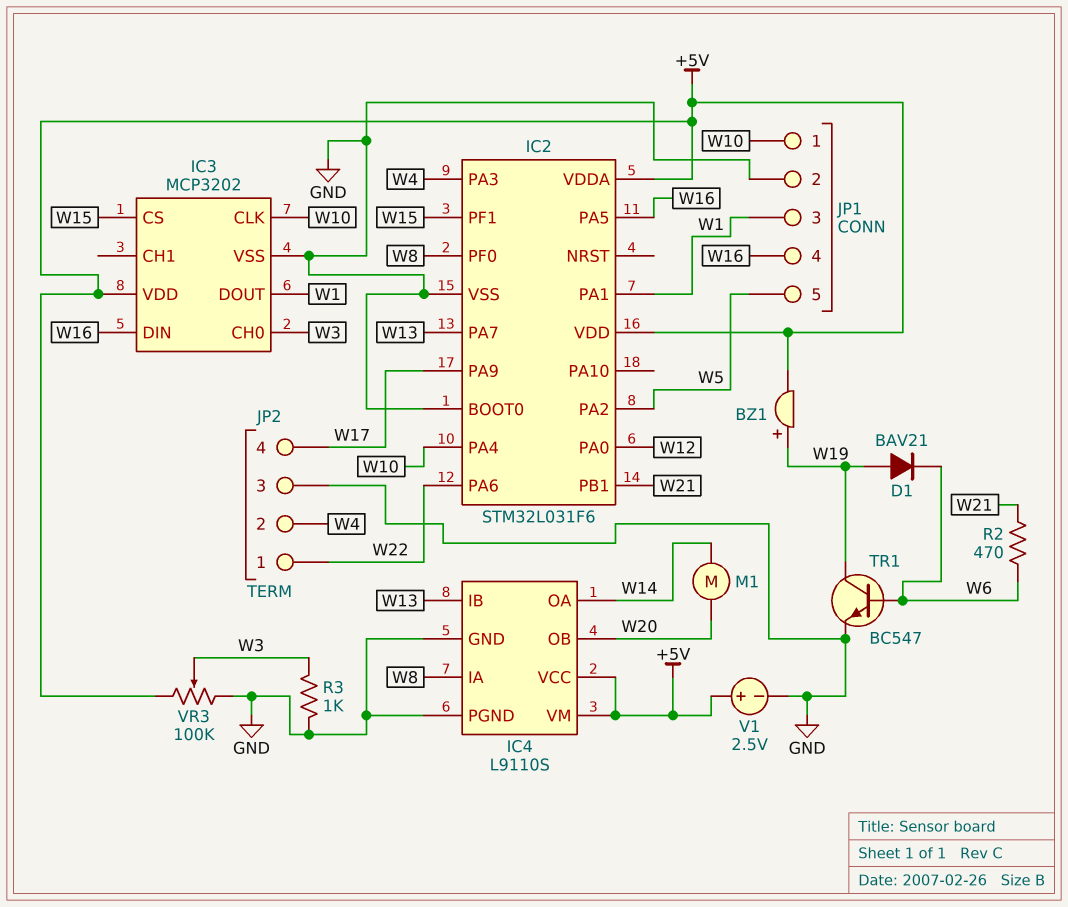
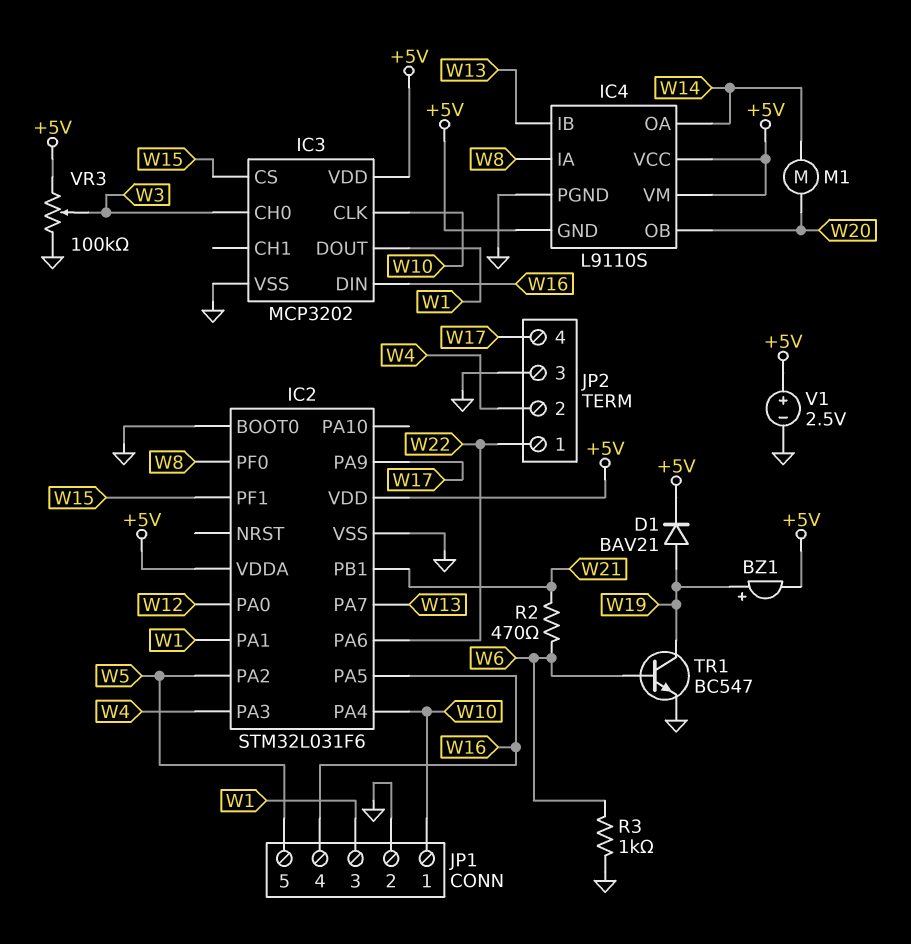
D1: diode BAV21 (A W19, K W6) -> diode BAV21 (A W19, K +5V)
IC4 pin GND: GND -> +5V
R3: 1k (GND, W3) -> 1k (GND, W6)

